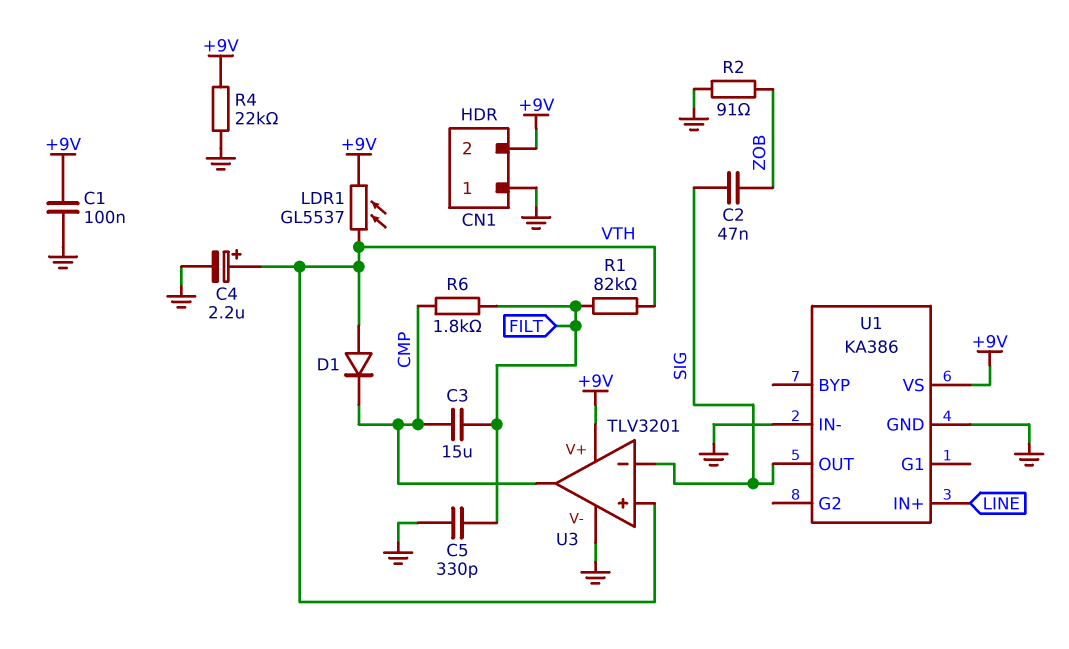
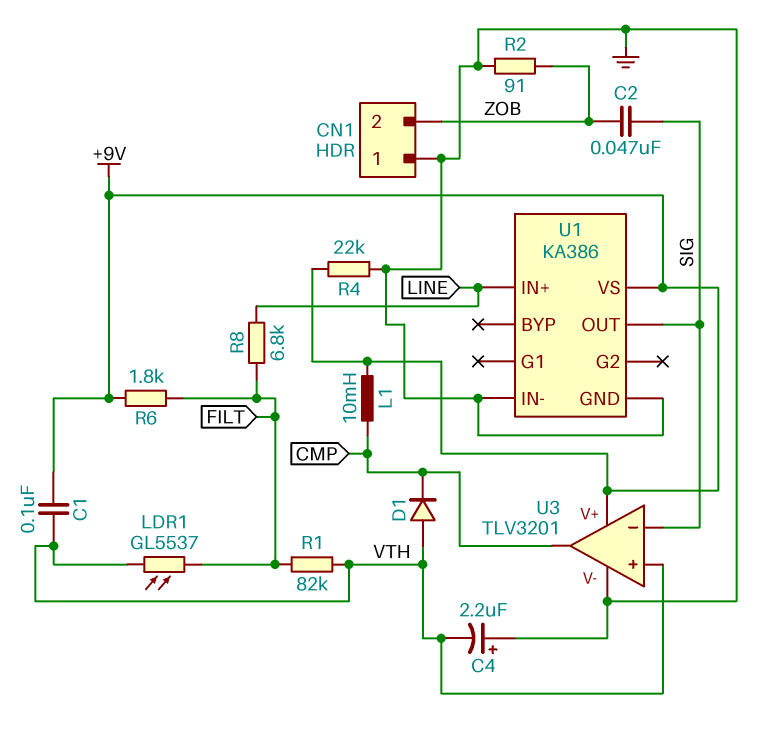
C1: 100nF (+9V, GND) -> 100nF (+9V, VTH)
C3: 15uF (CMP, FILT) -> none
C4: 2.2uF (plus VTH, minus GND) -> 2.2uF (plus GND, minus VTH)
C5: 330pF (FILT, GND) -> none
CN1 pin 2: +9V -> ZOB
L1: none -> 10mH (+9V, CMP)
LDR1: GL5537 (+9V, VTH) -> GL5537 (FILT, VTH)
R6: 1.8k (CMP, FILT) -> 1.8k (+9V, FILT)
R8: none -> 6.8k (FILT, LINE)

